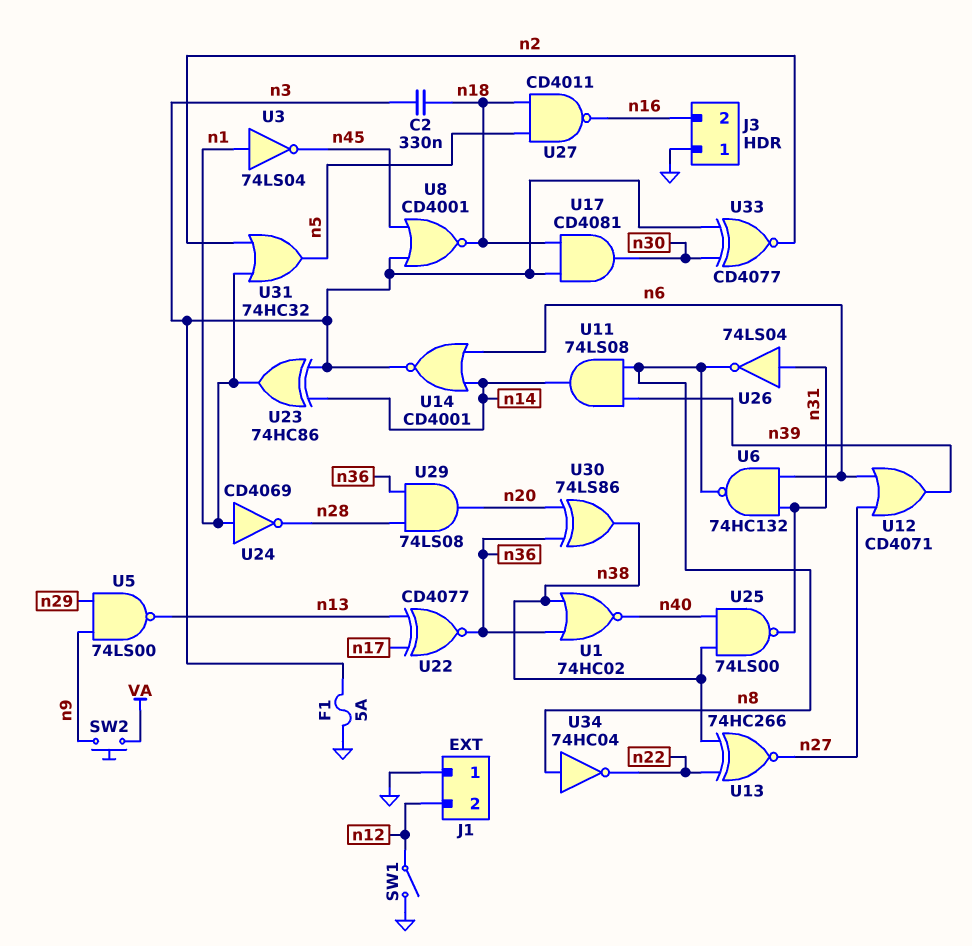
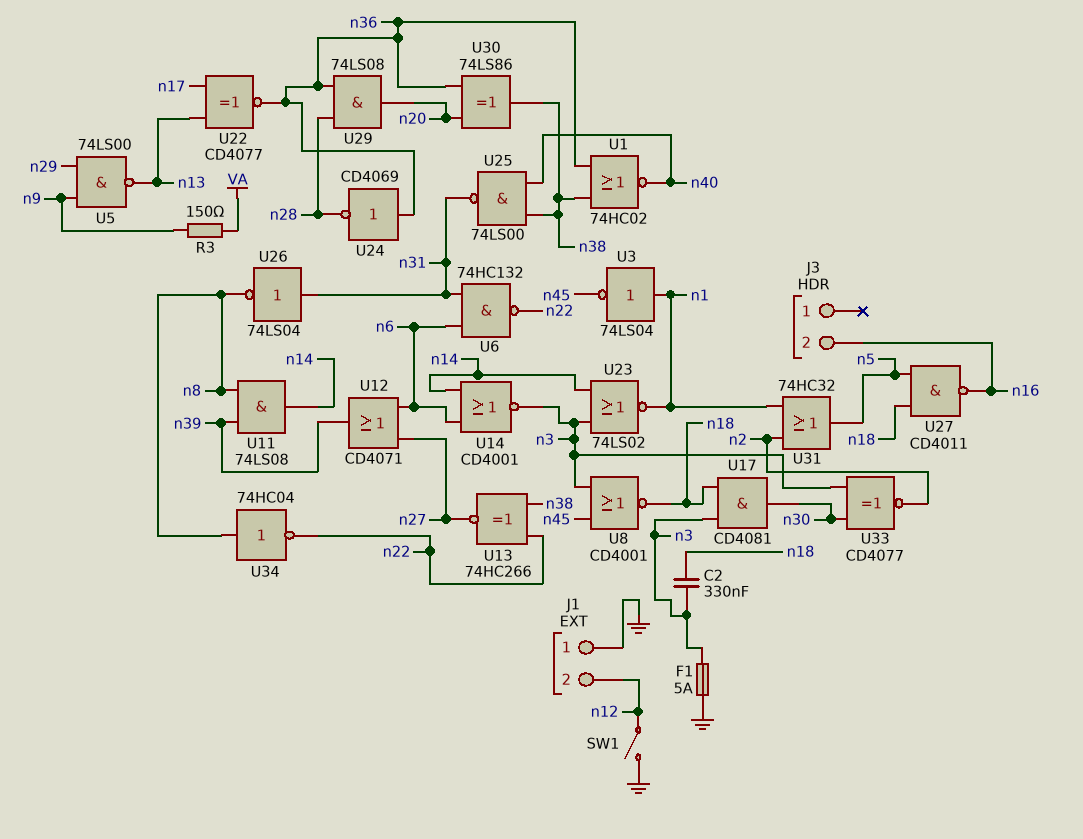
J3 pin 1: GND -> none
R3: none -> 150 (VA, n9)
SW2: button (VA, n9) -> none
U6: NAND 74HC132 (in n6, in n31, out n8) -> NAND 74HC132 (in n6, in n31, out n22)
U23: XOR 74HC86 (in n3, in n14, out n1) -> NOR 74LS02 (in n3, in n14, out n1)
U24: NOT CD4069 (in n1, out n28) -> NOT CD4069 (in n36, out n28)

